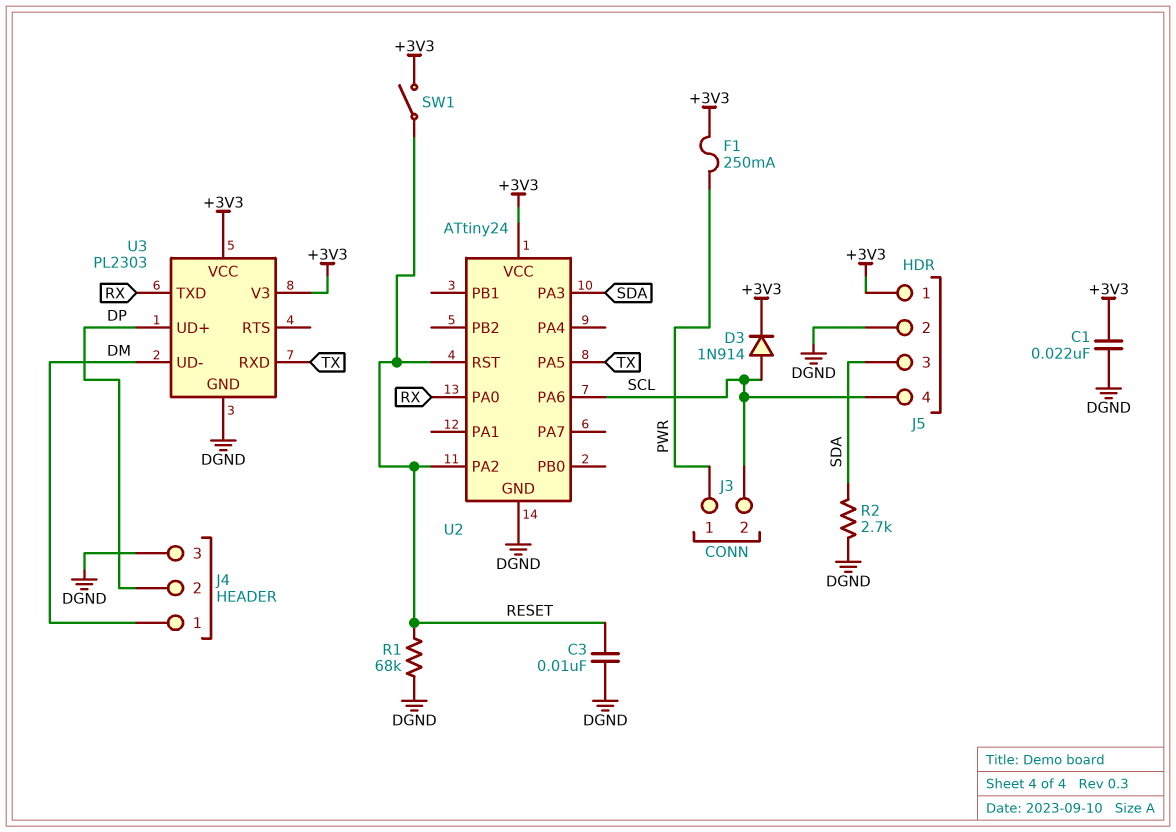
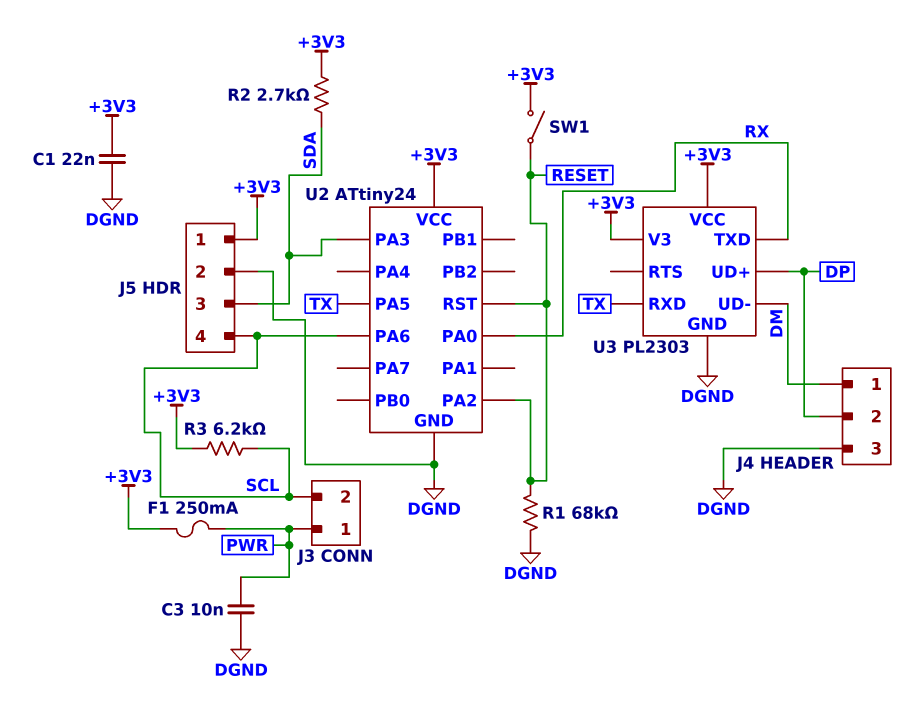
C3: 10nF (DGND, RESET) -> 10nF (DGND, PWR)
D3: diode 1N914 (A SCL, K +3V3) -> none
R2: 2.7k (DGND, SDA) -> 2.7k (+3V3, SDA)
R3: none -> 6.2k (+3V3, SCL)

